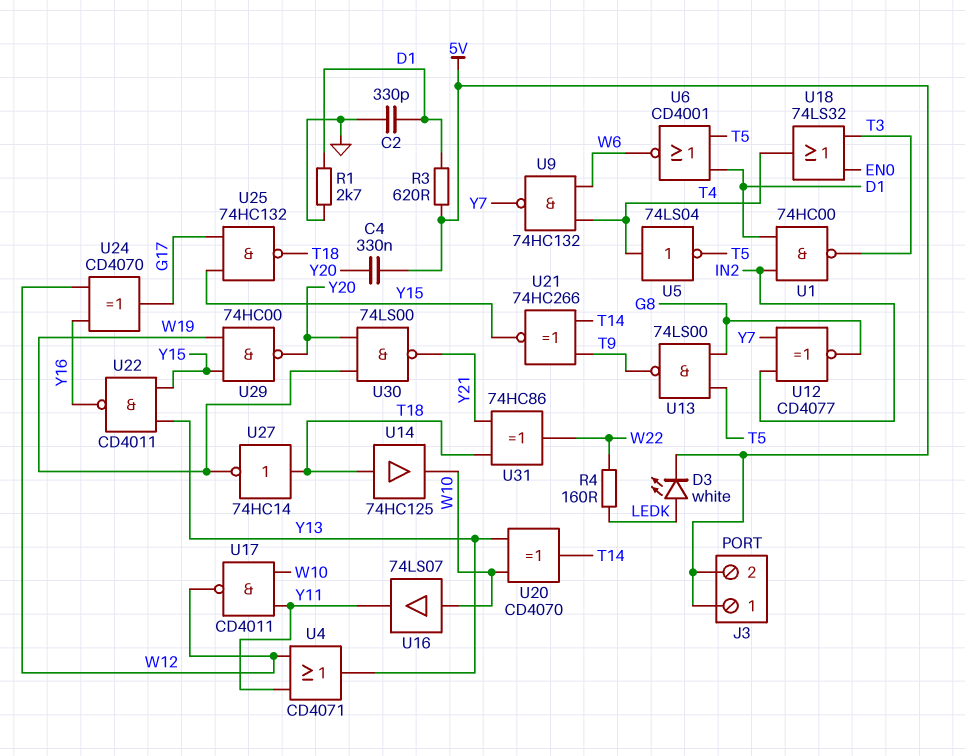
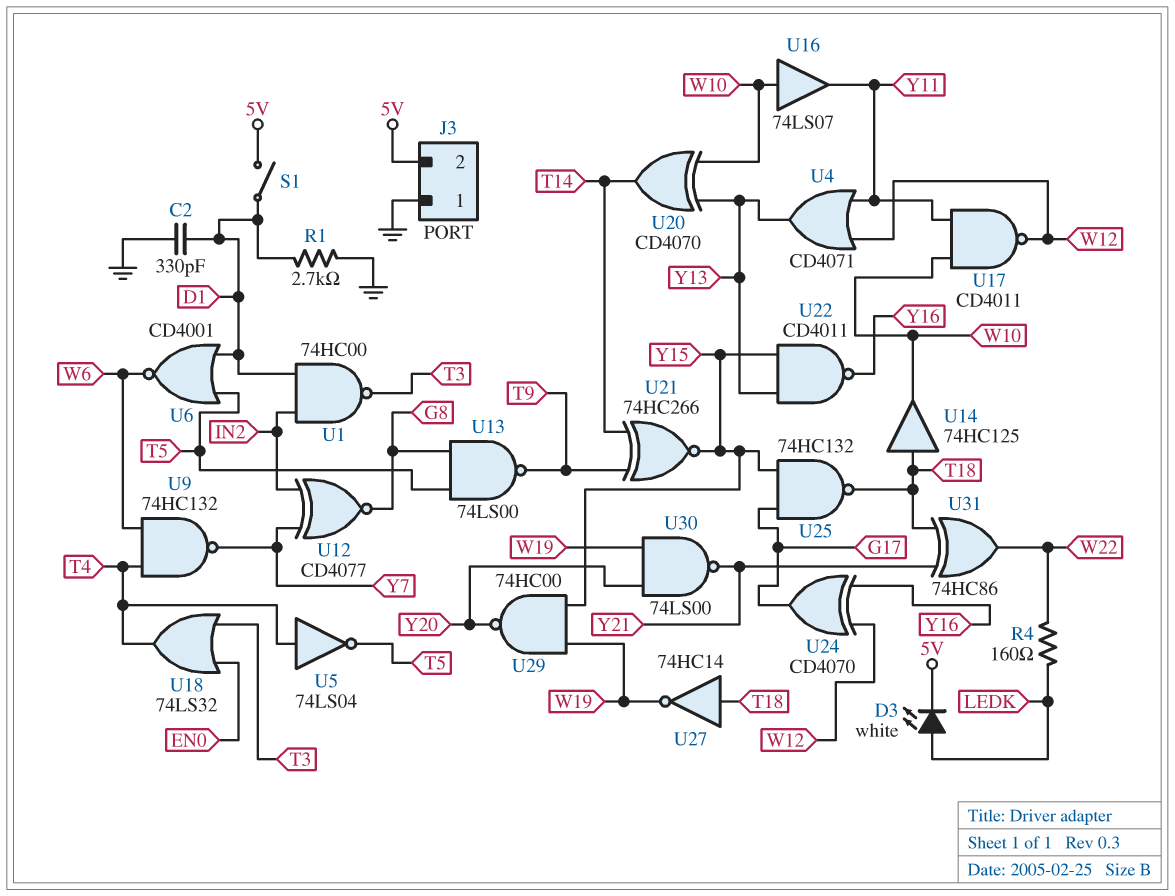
C4: 330nF (5V, Y20) -> none
J3 pin 1: 5V -> GND
R3: 620 (5V, D1) -> none
S1: none -> switch (5V, D1)

